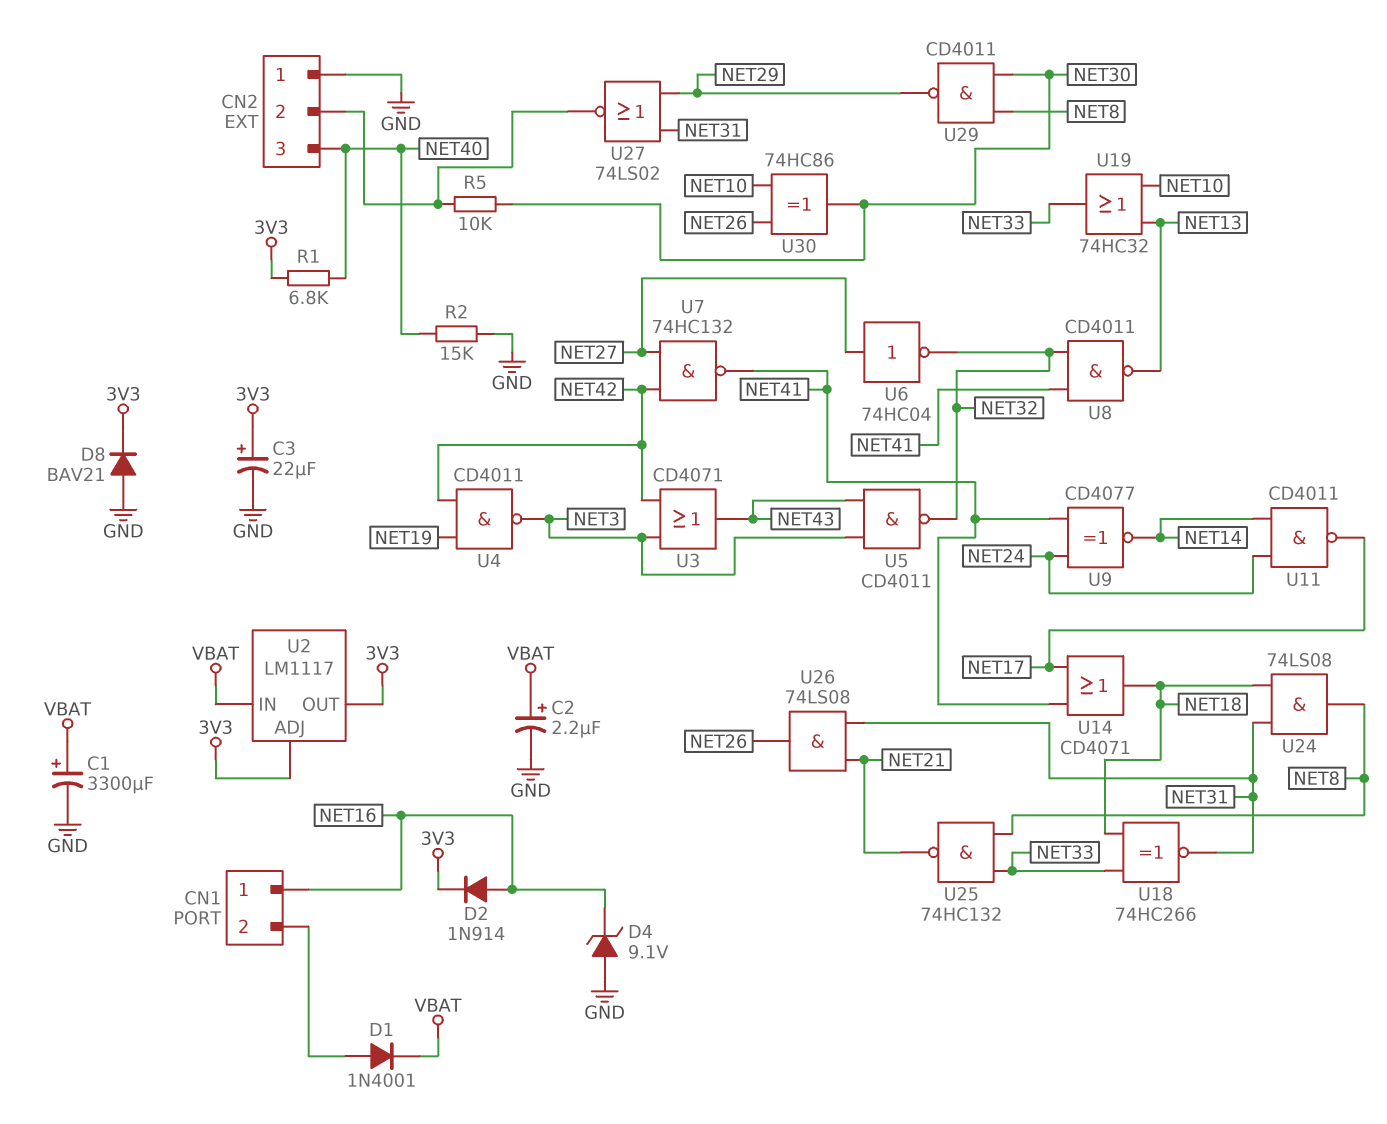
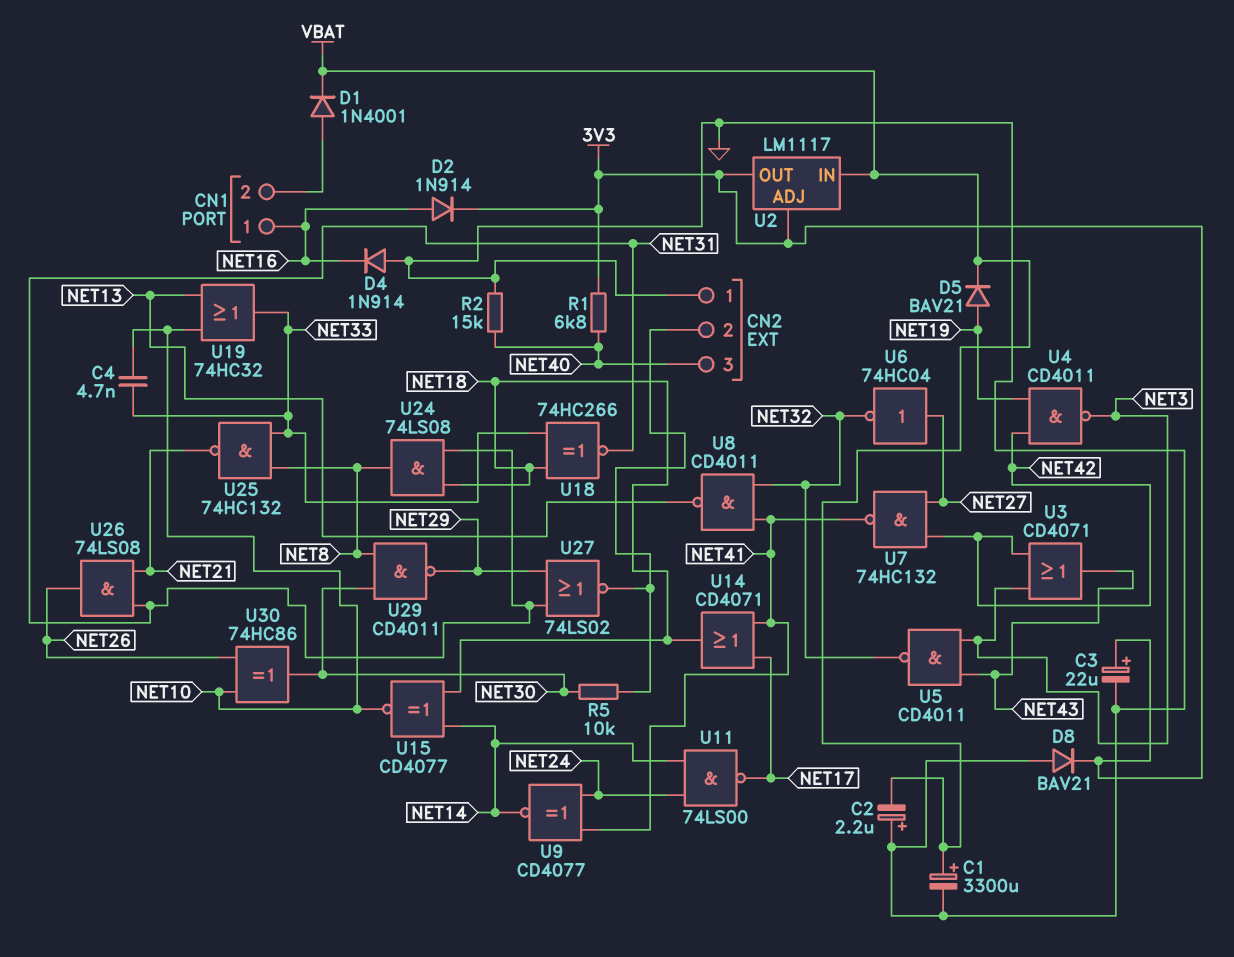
C2: 2.2uF (plus VBAT, minus GND) -> 2.2uF (plus GND, minus VBAT)
C4: none -> 4.7nF (NET10, NET33)
D4: zener 9.1V (A GND, K NET16) -> diode 1N914 (A GND, K NET16)
D5: none -> diode BAV21 (A NET19, K VBAT)
U11: NAND CD4011 (in NET14, in NET24, out NET17) -> NAND 74LS00 (in NET14, in NET24, out NET17)
U15: none -> XNOR CD4077 (in NET14, in NET18, out NET10)

